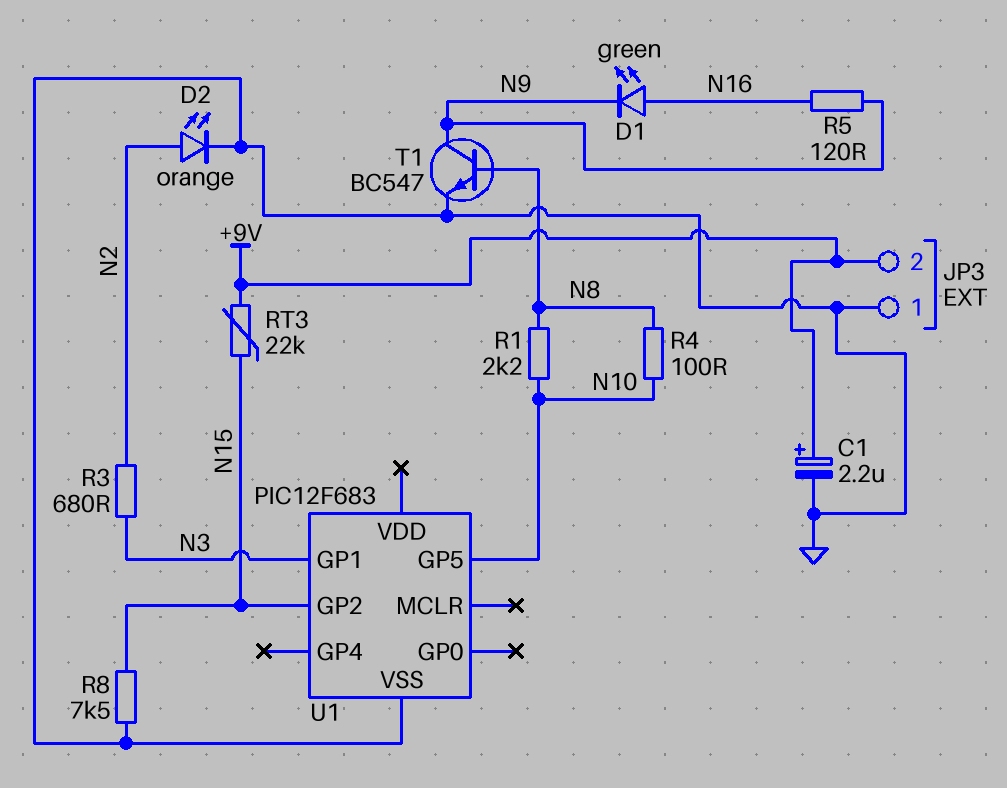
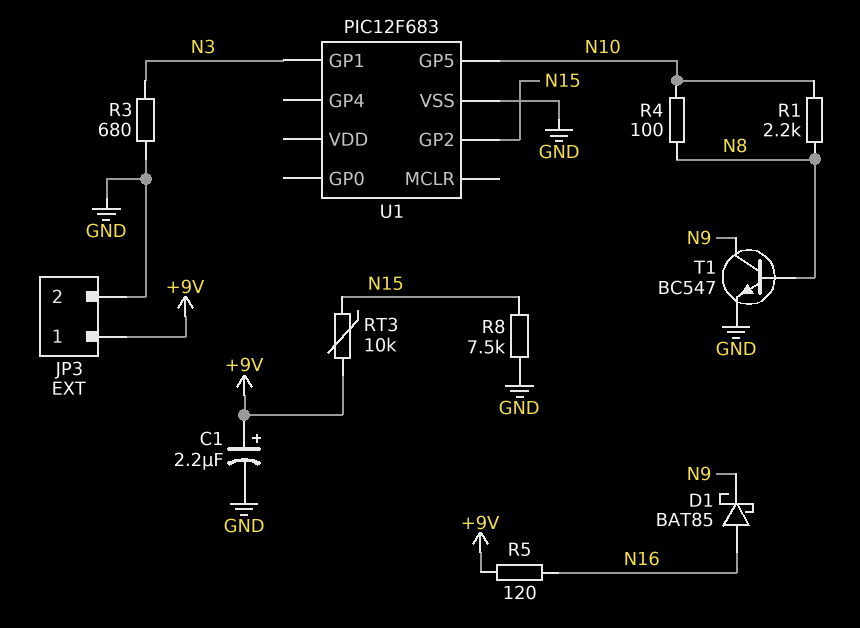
D1: LED green (A N16, K N9) -> schottky BAT85 (A N16, K N9)
D2: LED orange (A N2, K GND) -> none
JP3 pin 1: GND -> +9V
JP3 pin 2: +9V -> GND
R3: 680 (N2, N3) -> 680 (GND, N3)
R5: 120 (N9, N16) -> 120 (+9V, N16)
RT3: 22k (+9V, N15) -> 10k (+9V, N15)

